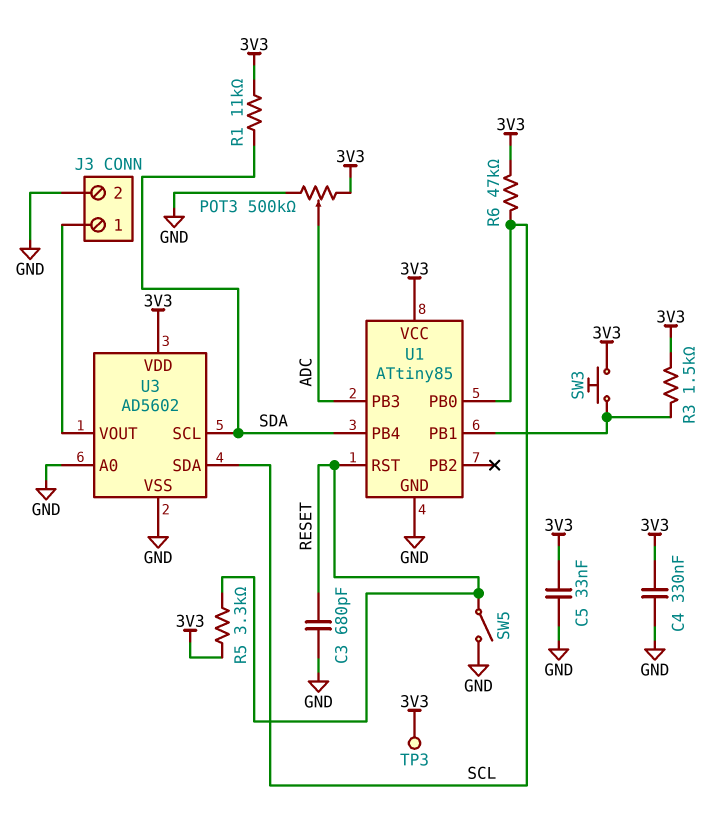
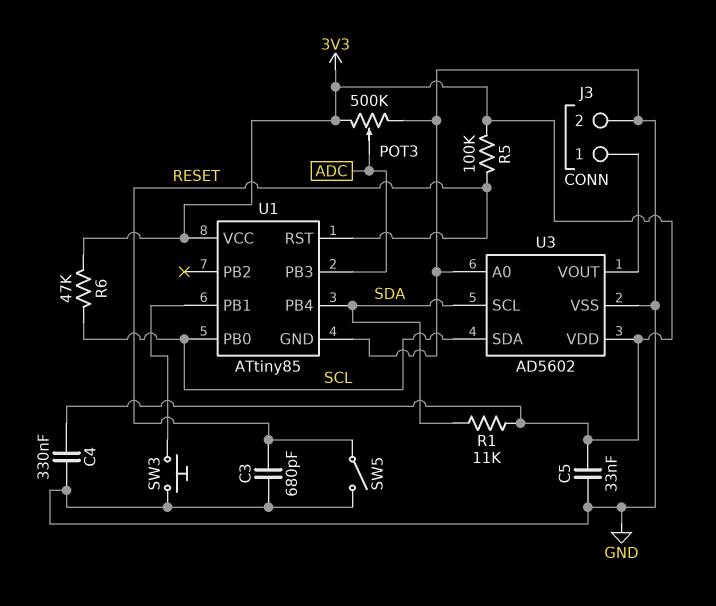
R3: 1.5k (3V3, U1/PB1) -> none
R5: 3.3k (3V3, RESET) -> 100k (3V3, RESET)
SW3: button (3V3, U1/PB1) -> button (GND, U1/PB1)
TP3: test point (3V3) -> none

